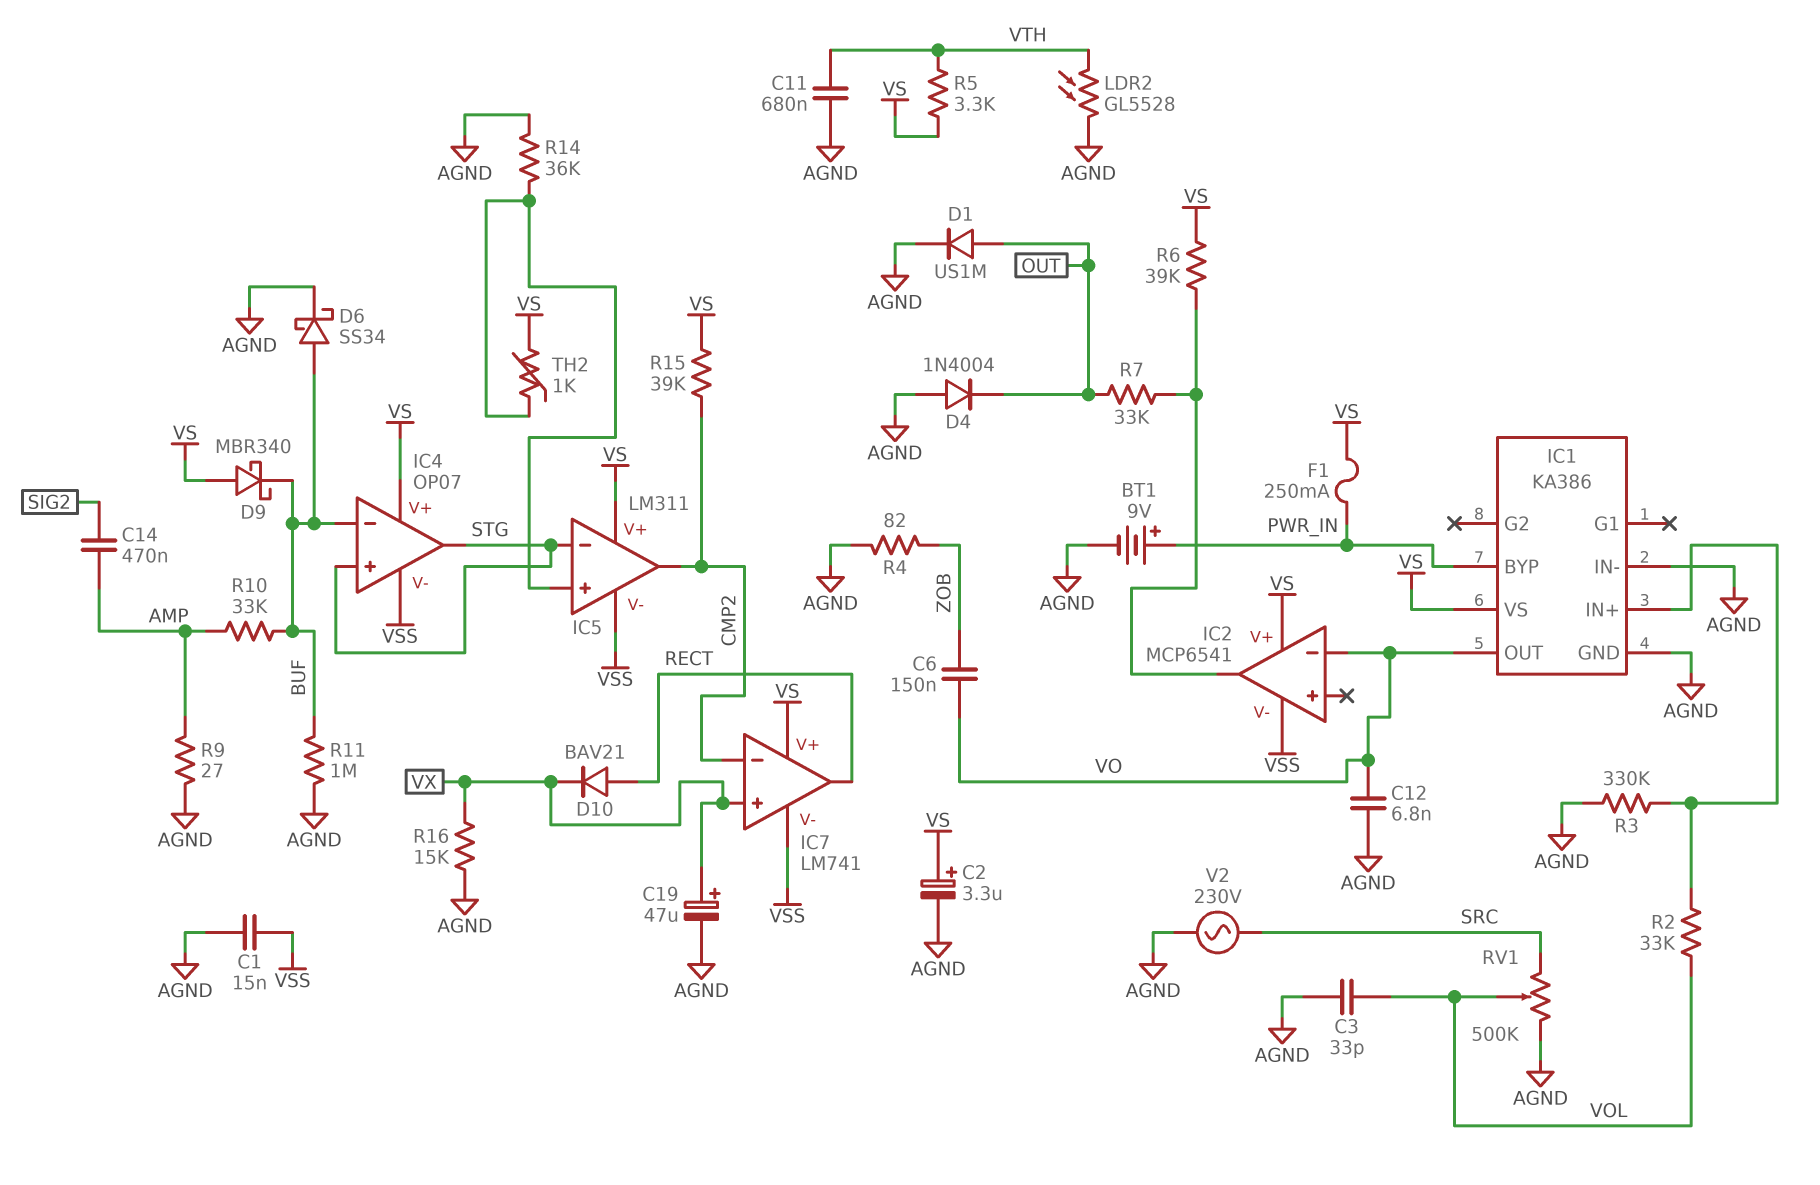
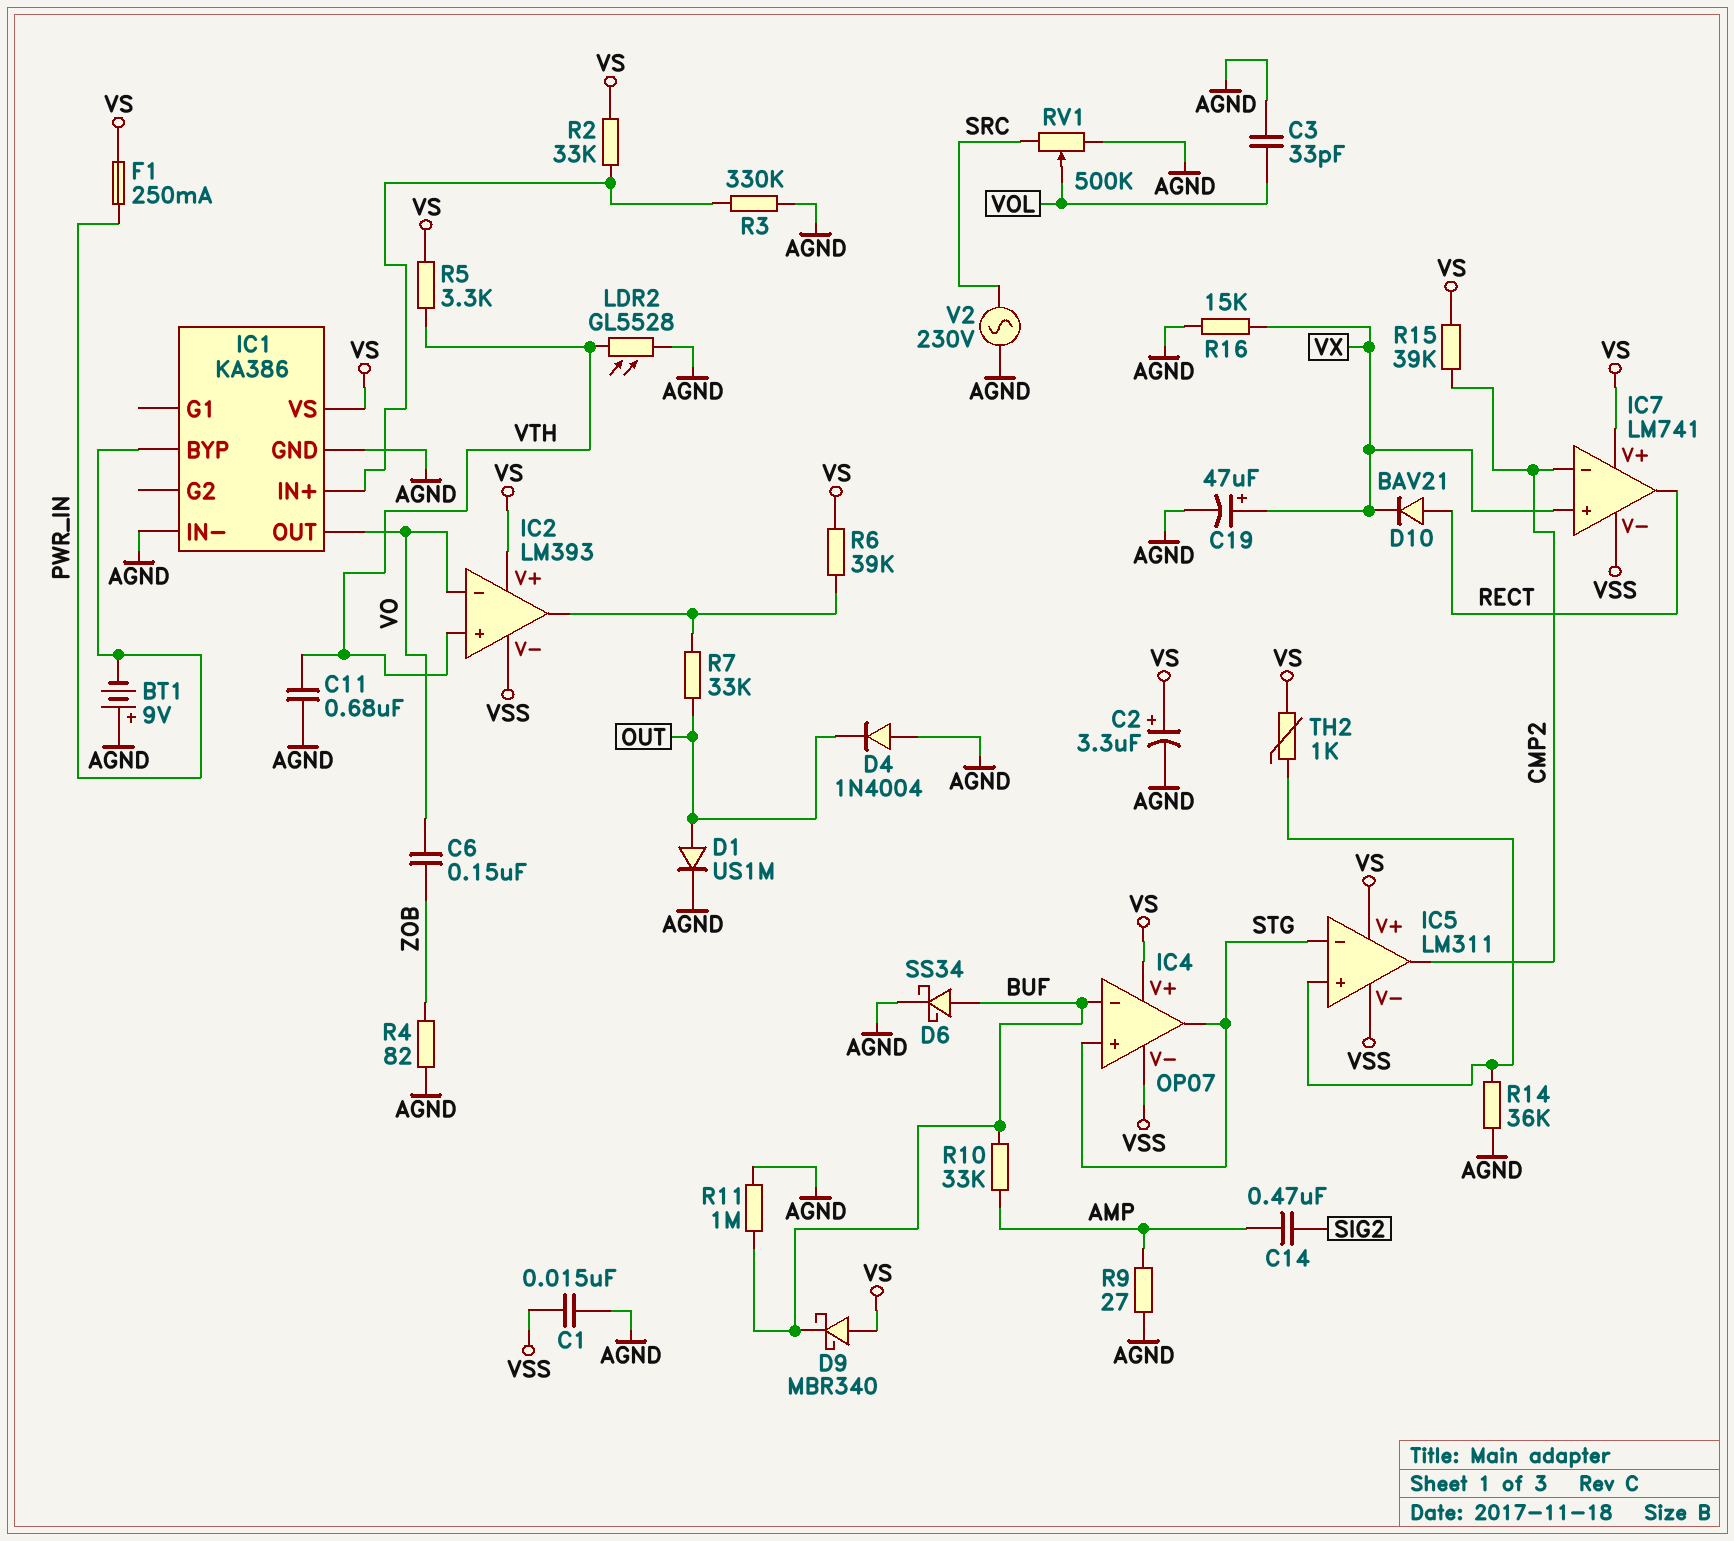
BT1: 9V (plus PWR_IN, minus AGND) -> 9V (plus AGND, minus PWR_IN)
C12: 6.8nF (AGND, VO) -> none
IC2: MCP6541 -> LM393
IC2 pin in+: none -> VTH
R2: 33k (IC1/IN+, VOL) -> 33k (IC1/IN+, VS)

